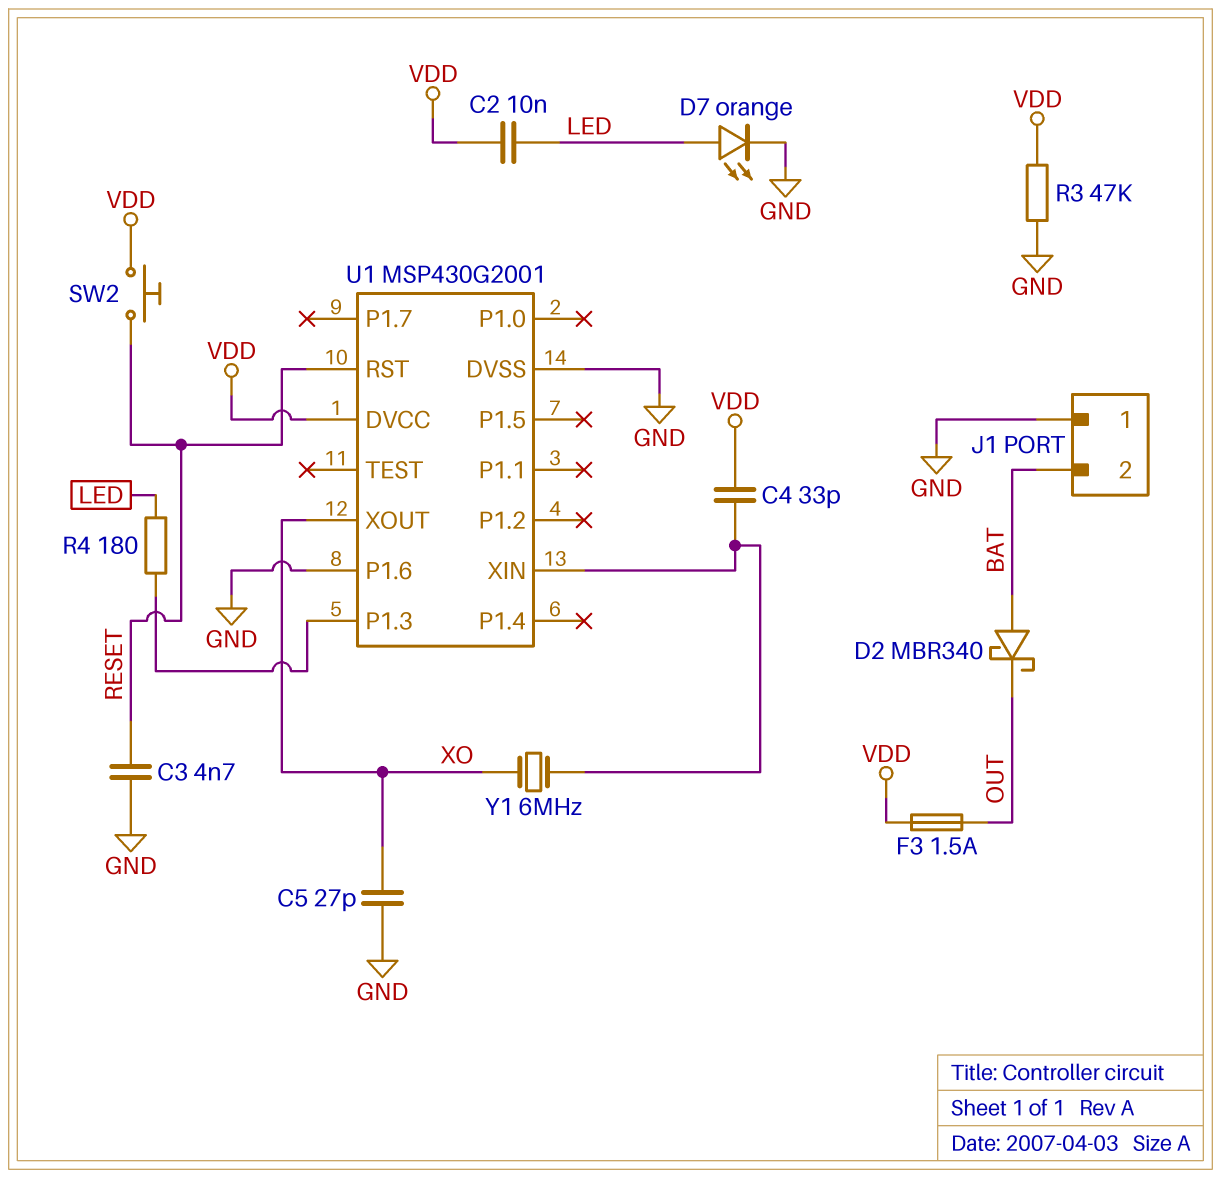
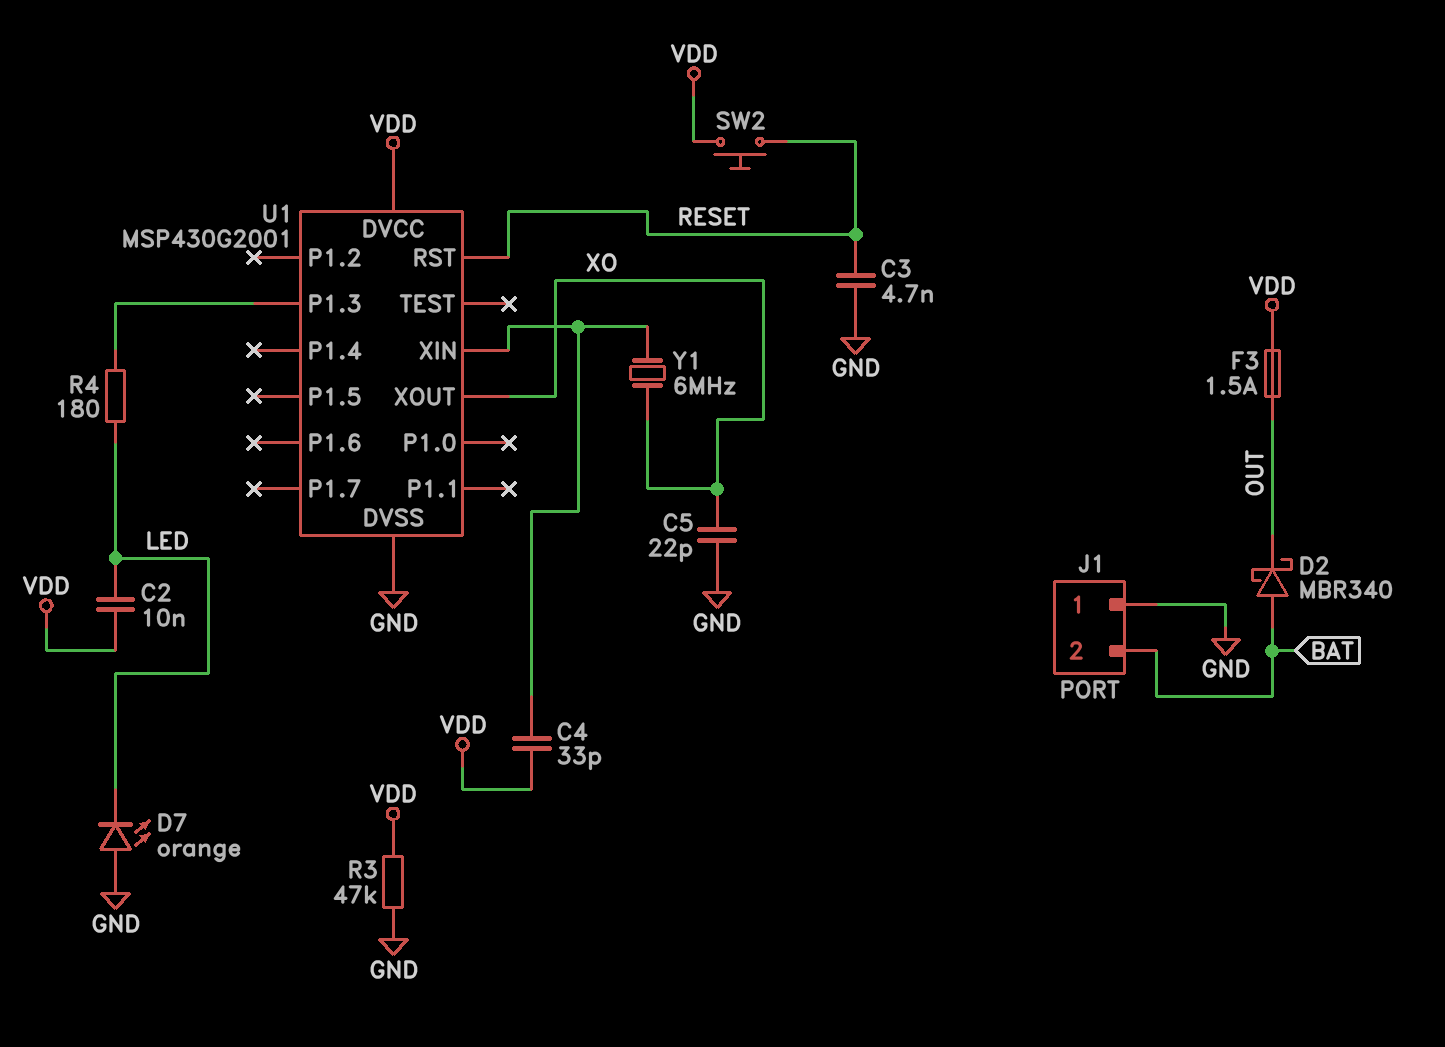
C5: 27pF (GND, XO) -> 22pF (GND, XO)
D7: LED orange (A LED, K GND) -> LED orange (A GND, K LED)
U1 pin P1.6: GND -> none

